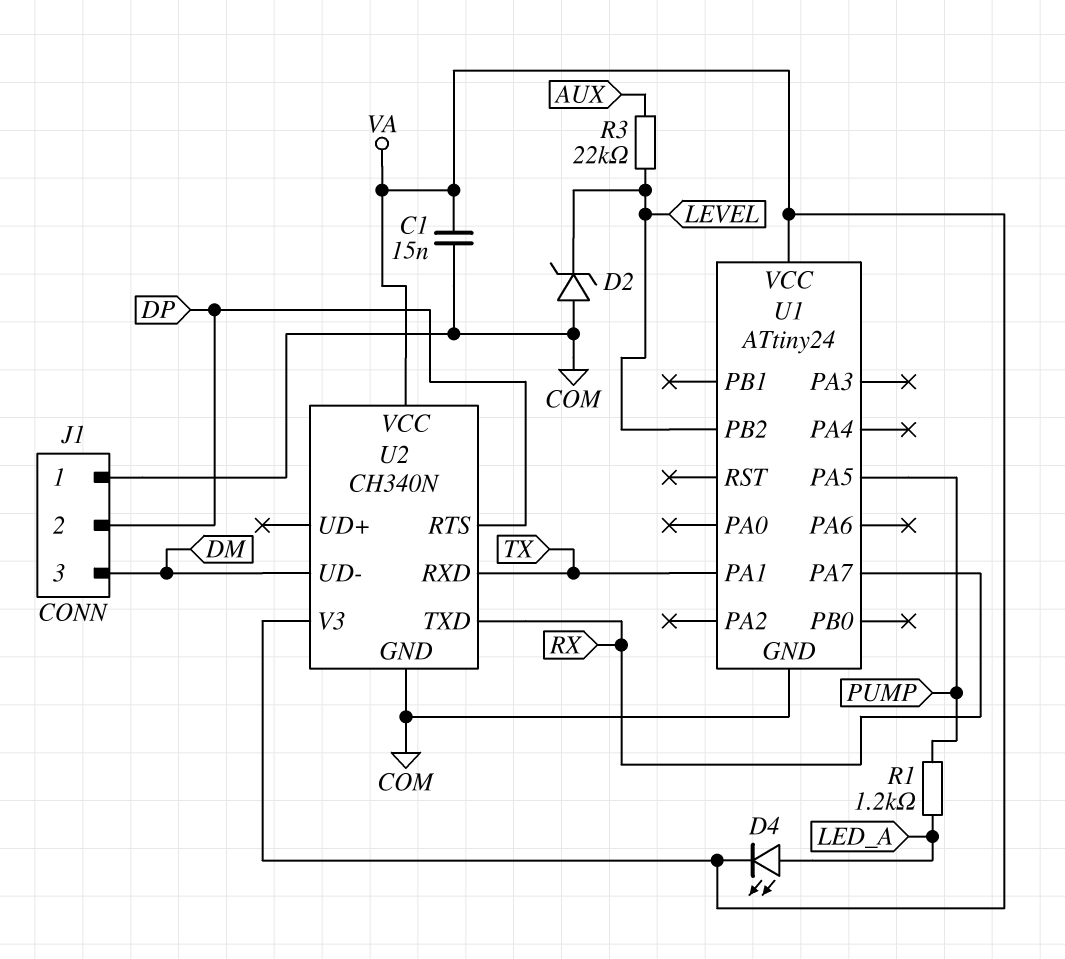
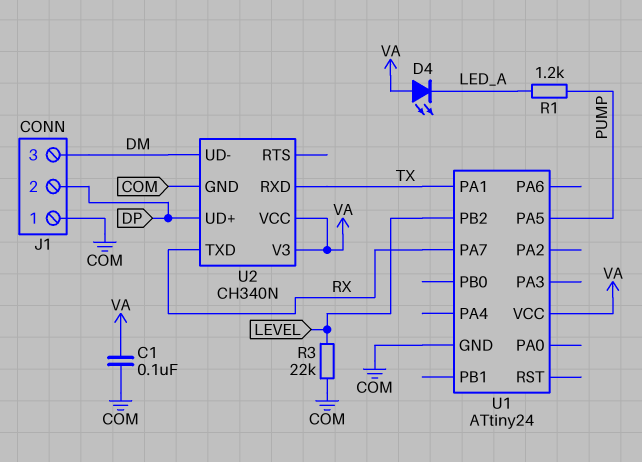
C1: 15nF (COM, VA) -> 100nF (COM, VA)
D2: zener (A COM, K LEVEL) -> none
D4: LED (A LED_A, K VA) -> LED (A VA, K LED_A)
R3: 22k (AUX, LEVEL) -> 22k (COM, LEVEL)
U2 pin RTS: DP -> none
U2 pin UD+: none -> DP

